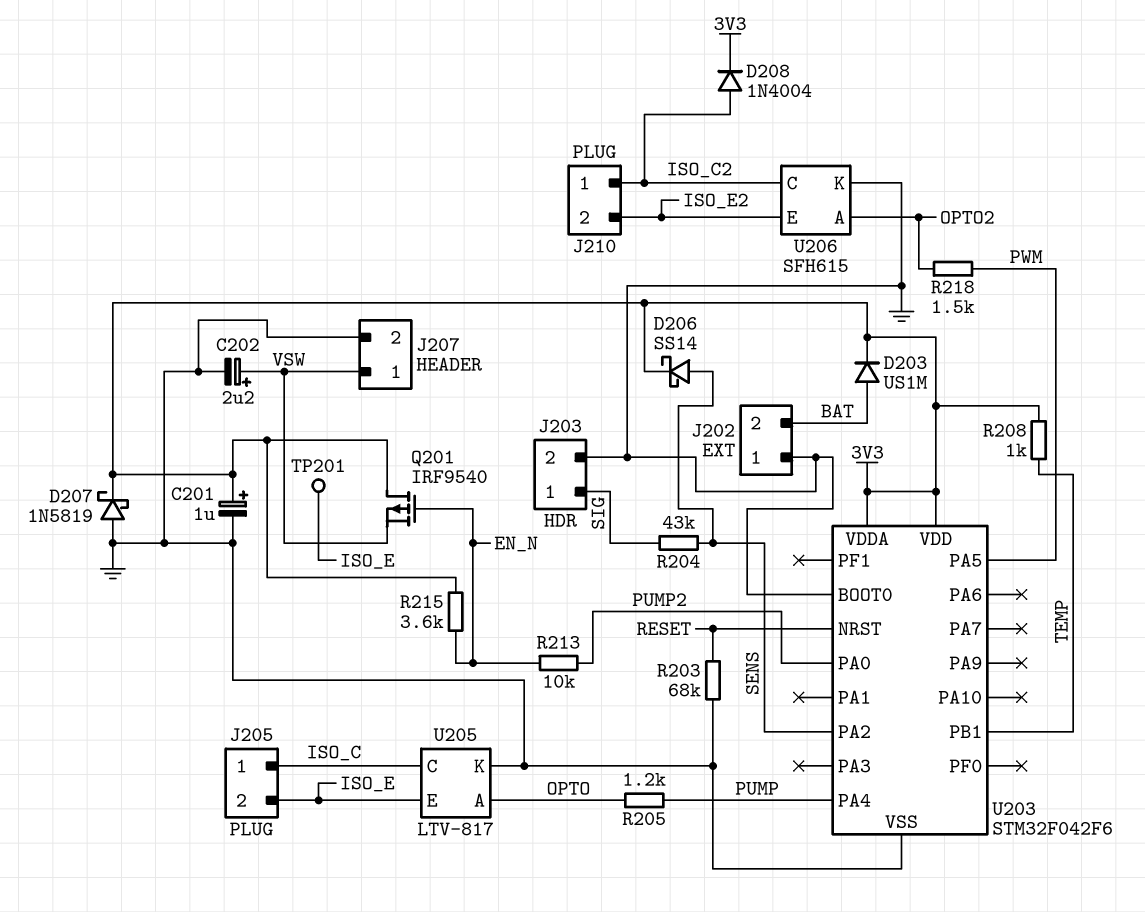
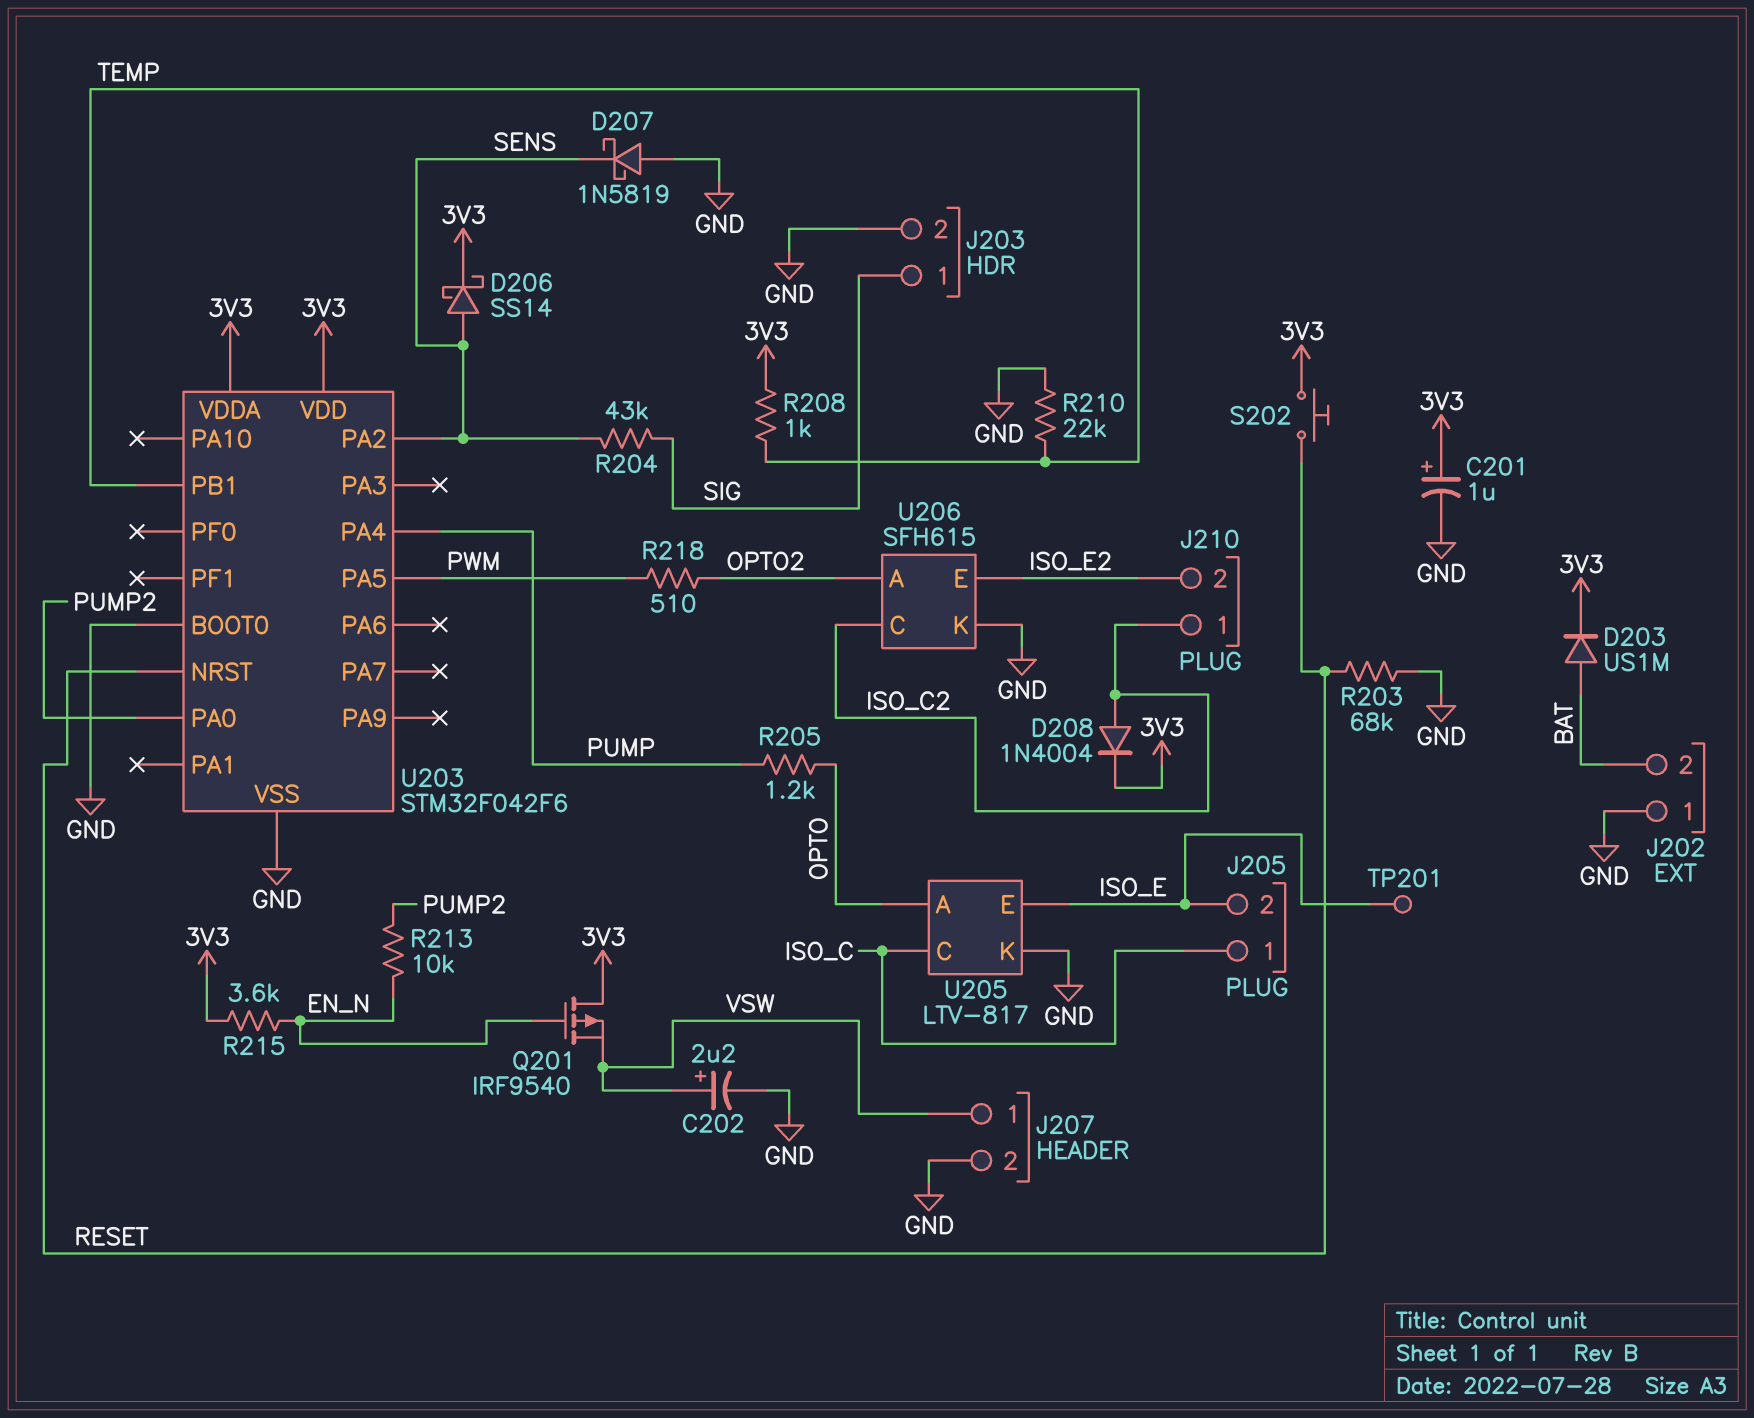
D207: schottky 1N5819 (A GND, K 3V3) -> schottky 1N5819 (A GND, K SENS)
R210: none -> 22k (GND, TEMP)
R218: 1.5k (OPTO2, PWM) -> 510 (OPTO2, PWM)
S202: none -> button (3V3, RESET)

